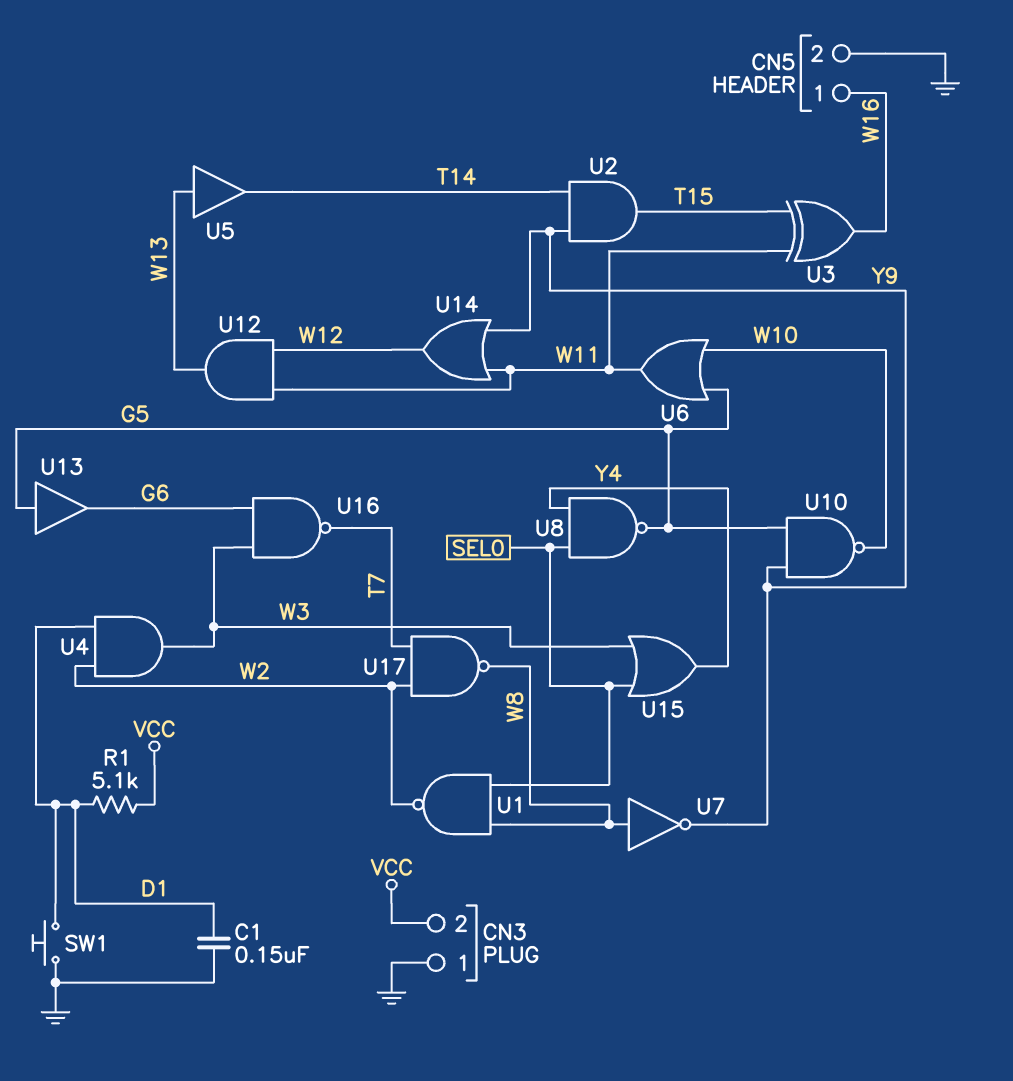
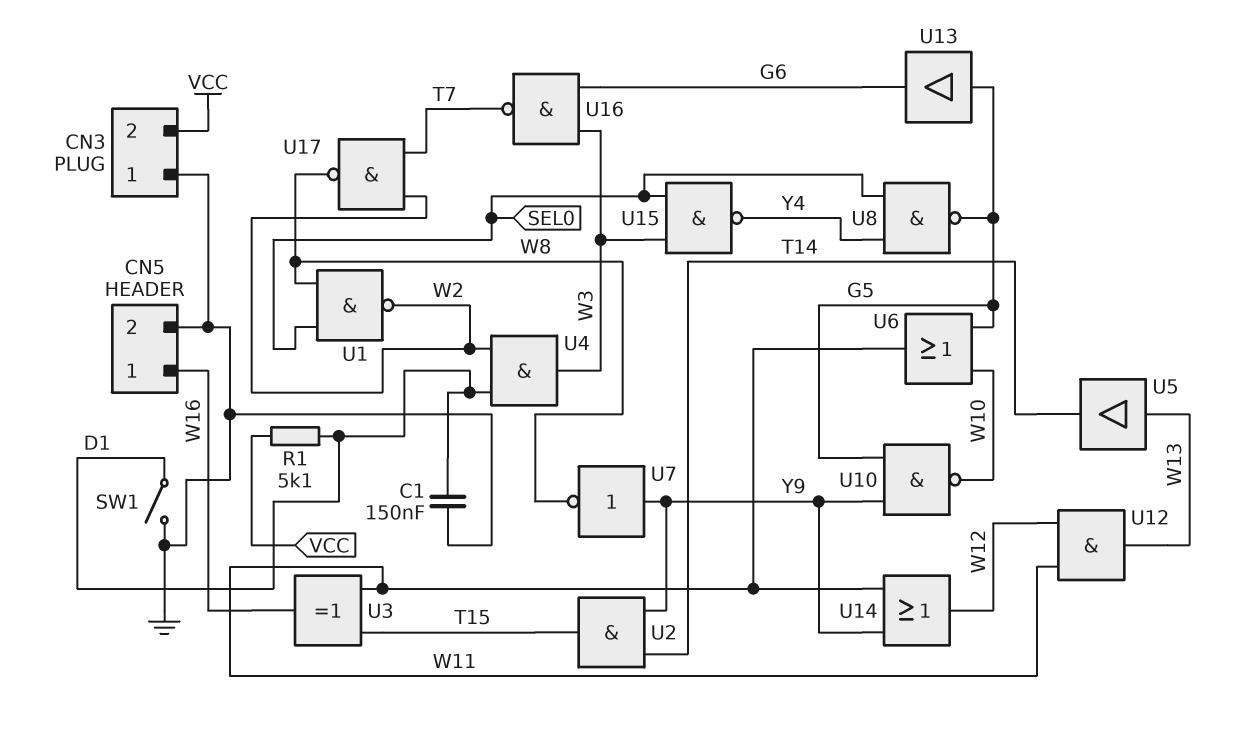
SW1: button (D1, GND) -> switch (D1, GND)
U7: NOT (in W8, out Y9) -> NOT (in Y9, out W8)
U15: OR (in SEL0, in W3, out Y4) -> NAND (in SEL0, in W3, out Y4)

